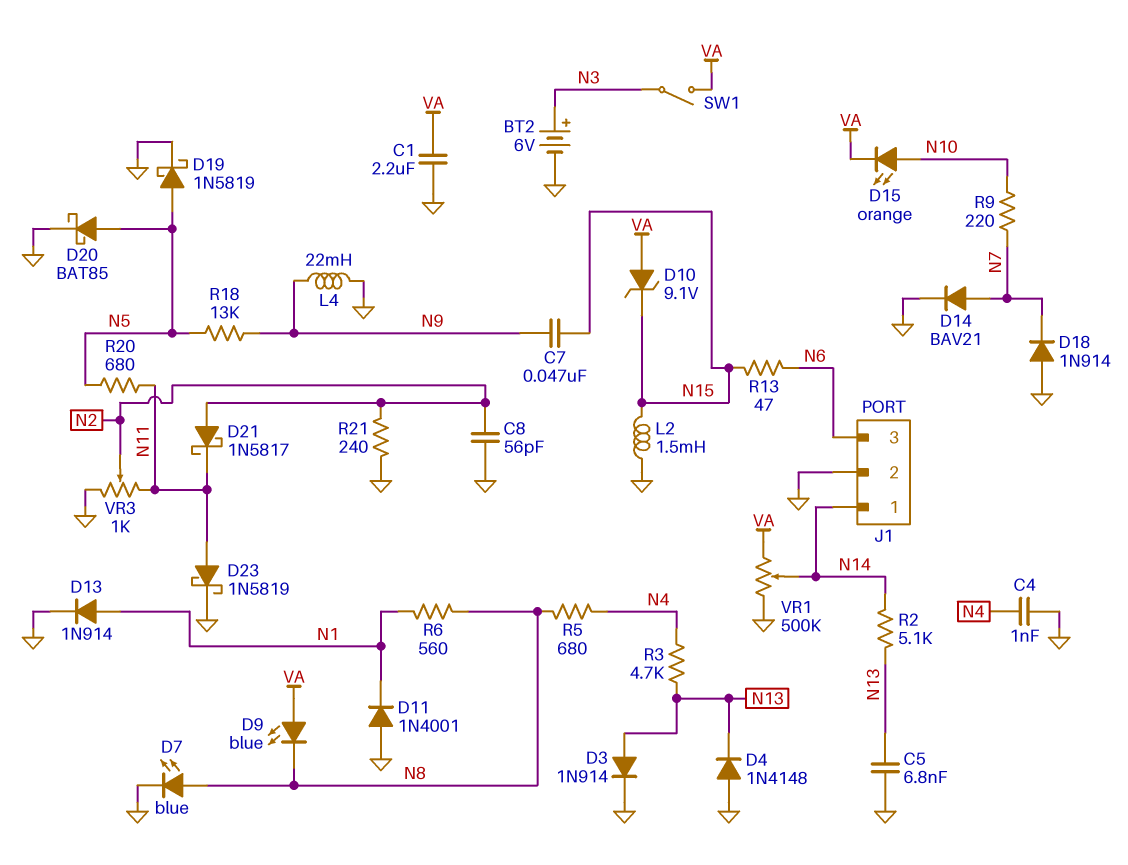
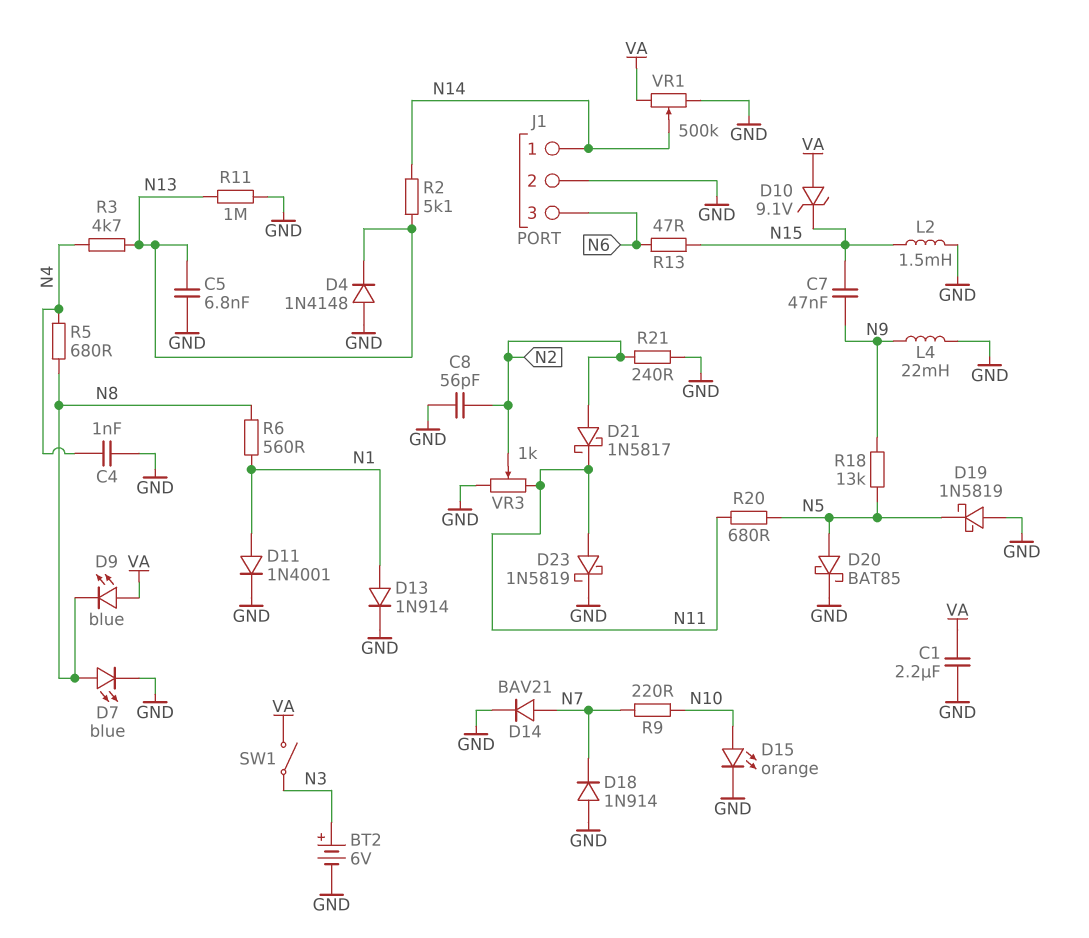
D3: diode 1N914 (A N13, K GND) -> none
D11: diode 1N4001 (A GND, K N1) -> diode 1N4001 (A N1, K GND)
D15: LED orange (A N10, K VA) -> LED orange (A N10, K GND)
D19: schottky 1N5819 (A N5, K GND) -> schottky 1N5819 (A GND, K N5)
R11: none -> 1M (GND, N13)

